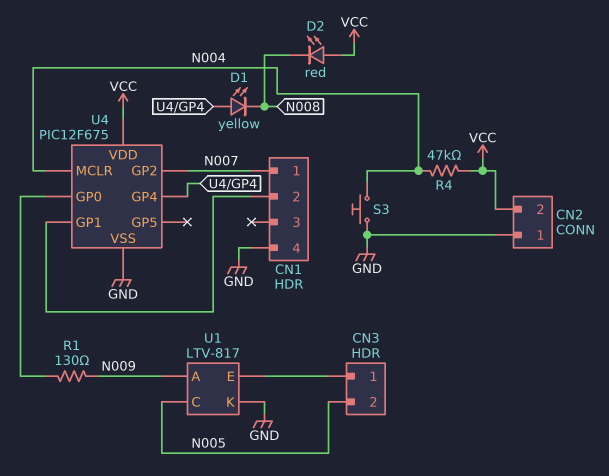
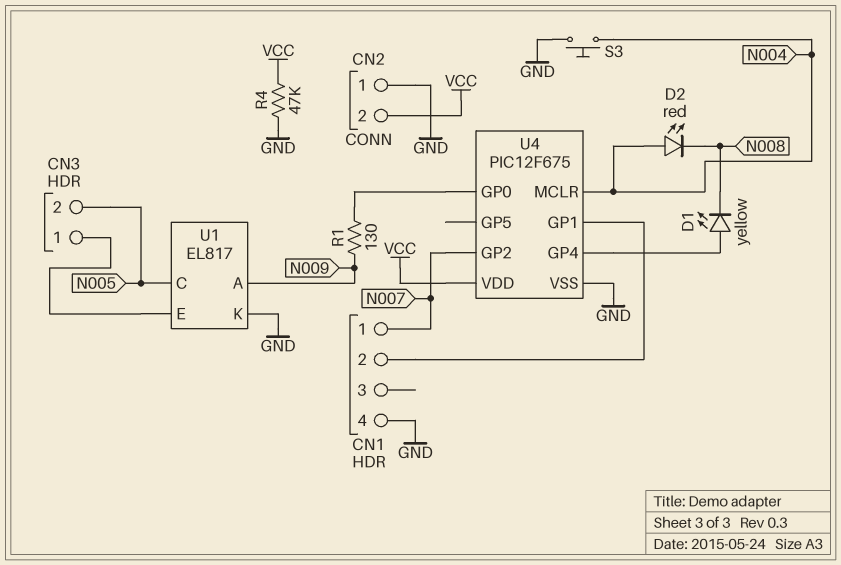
D2: LED red (A VCC, K N008) -> LED red (A N004, K N008)
R4: 47k (N004, VCC) -> 47k (GND, VCC)
U1: LTV-817 -> EL817

